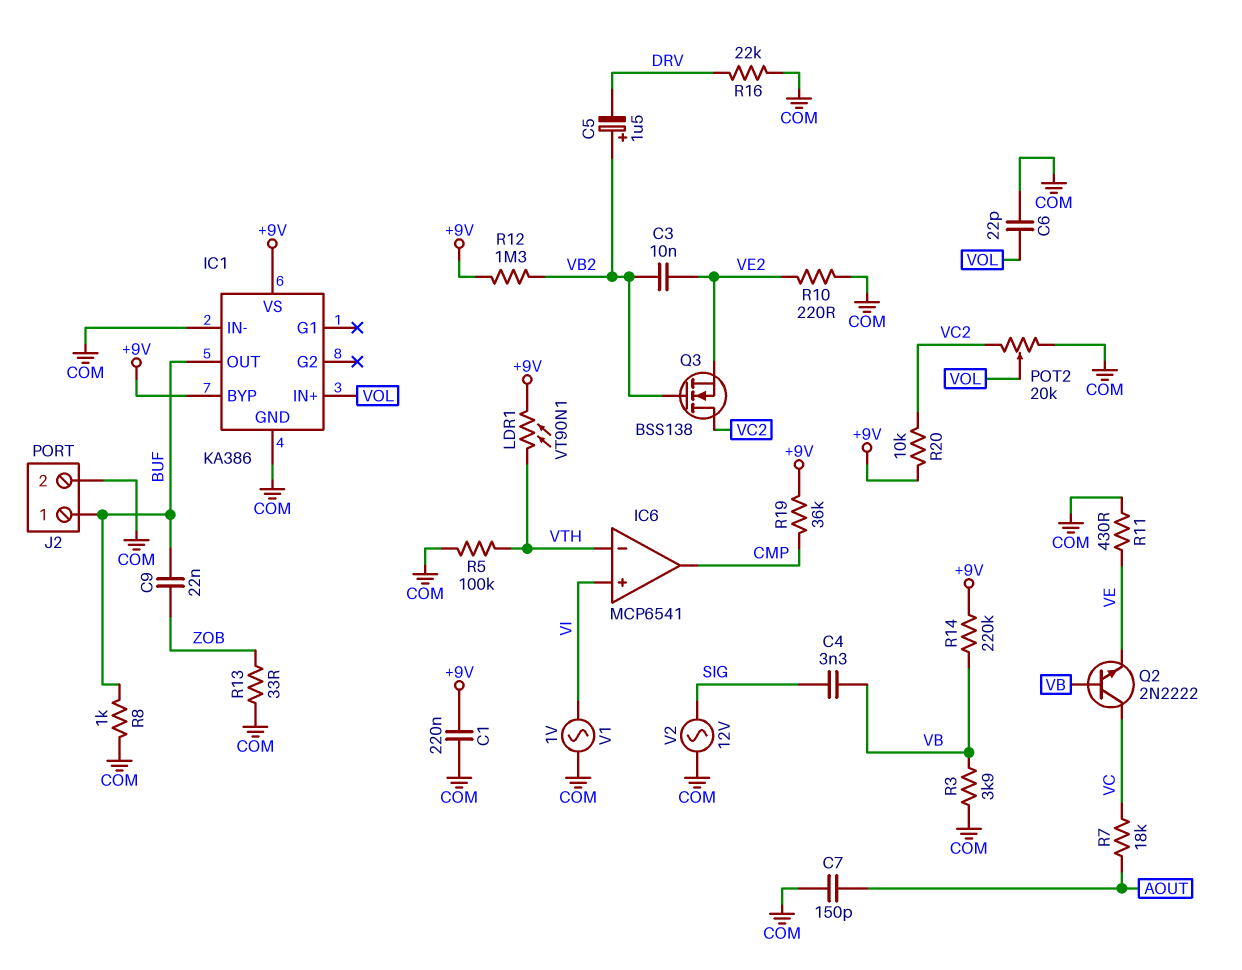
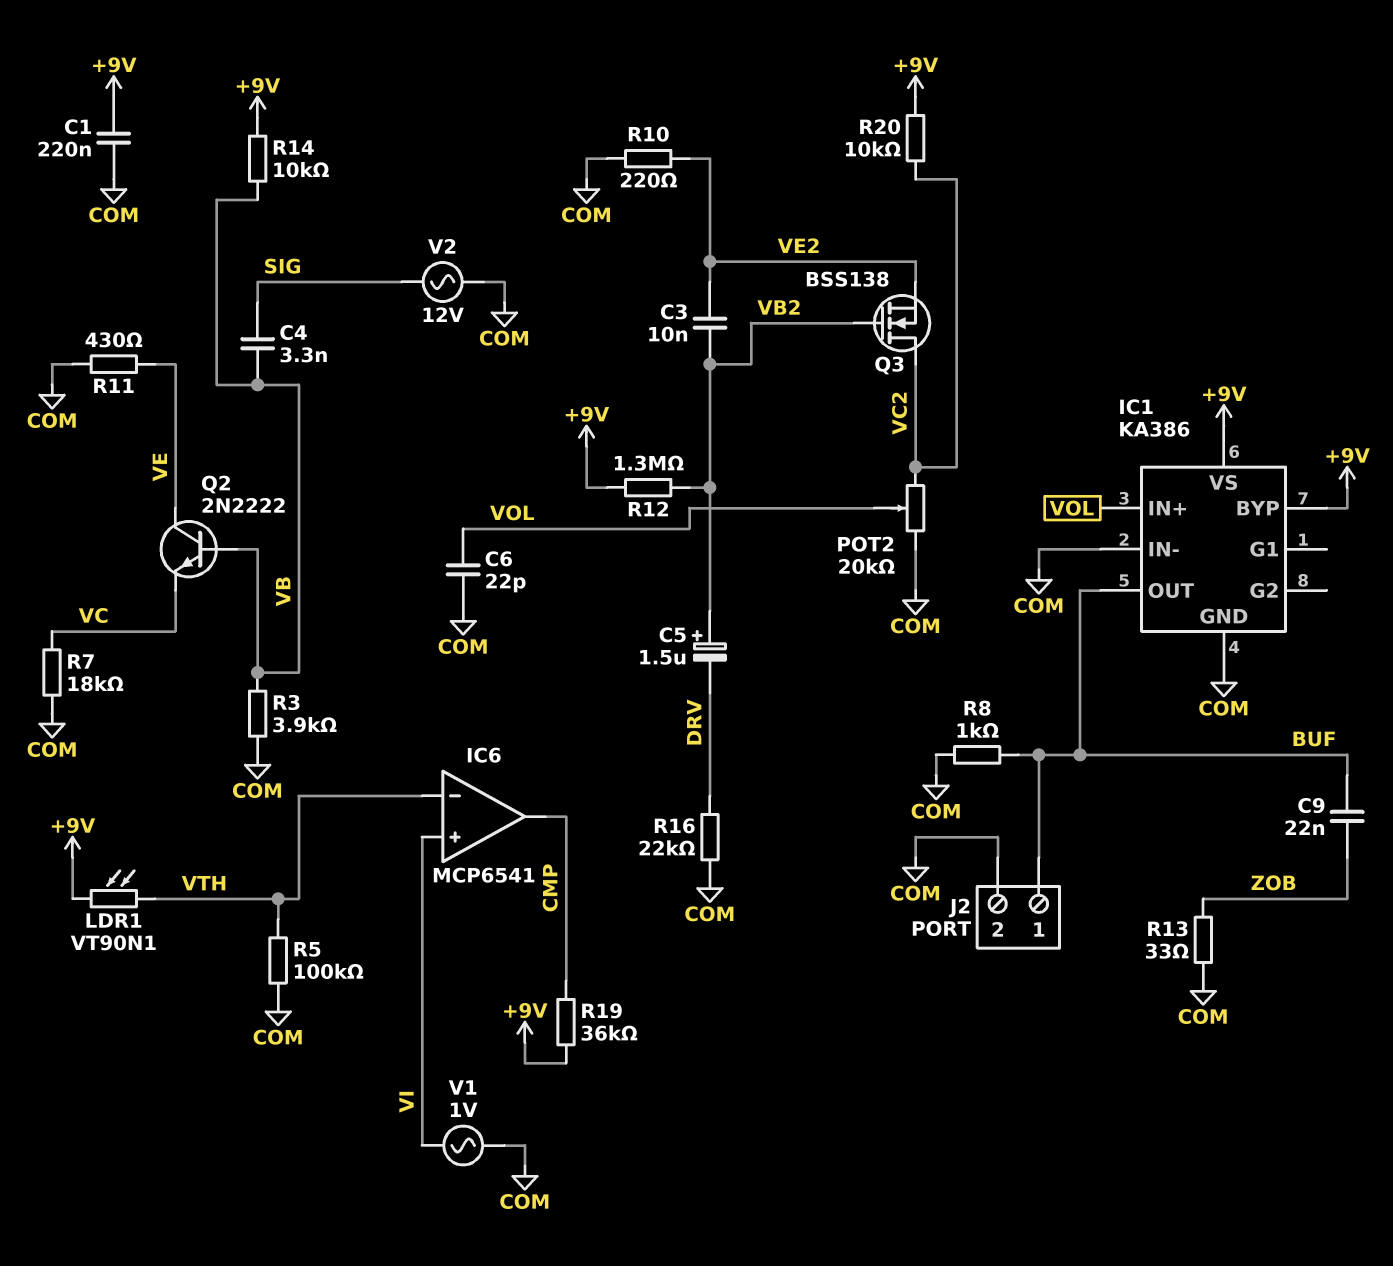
C7: 150pF (AOUT, COM) -> none
Q2: NPN 2N2222 (B VB, C VC, E VE) -> NPN 2N2222 (B VB, C VE, E VC)
R7: 18k (AOUT, VC) -> 18k (COM, VC)
R14: 220k (+9V, VB) -> 10k (+9V, VB)

